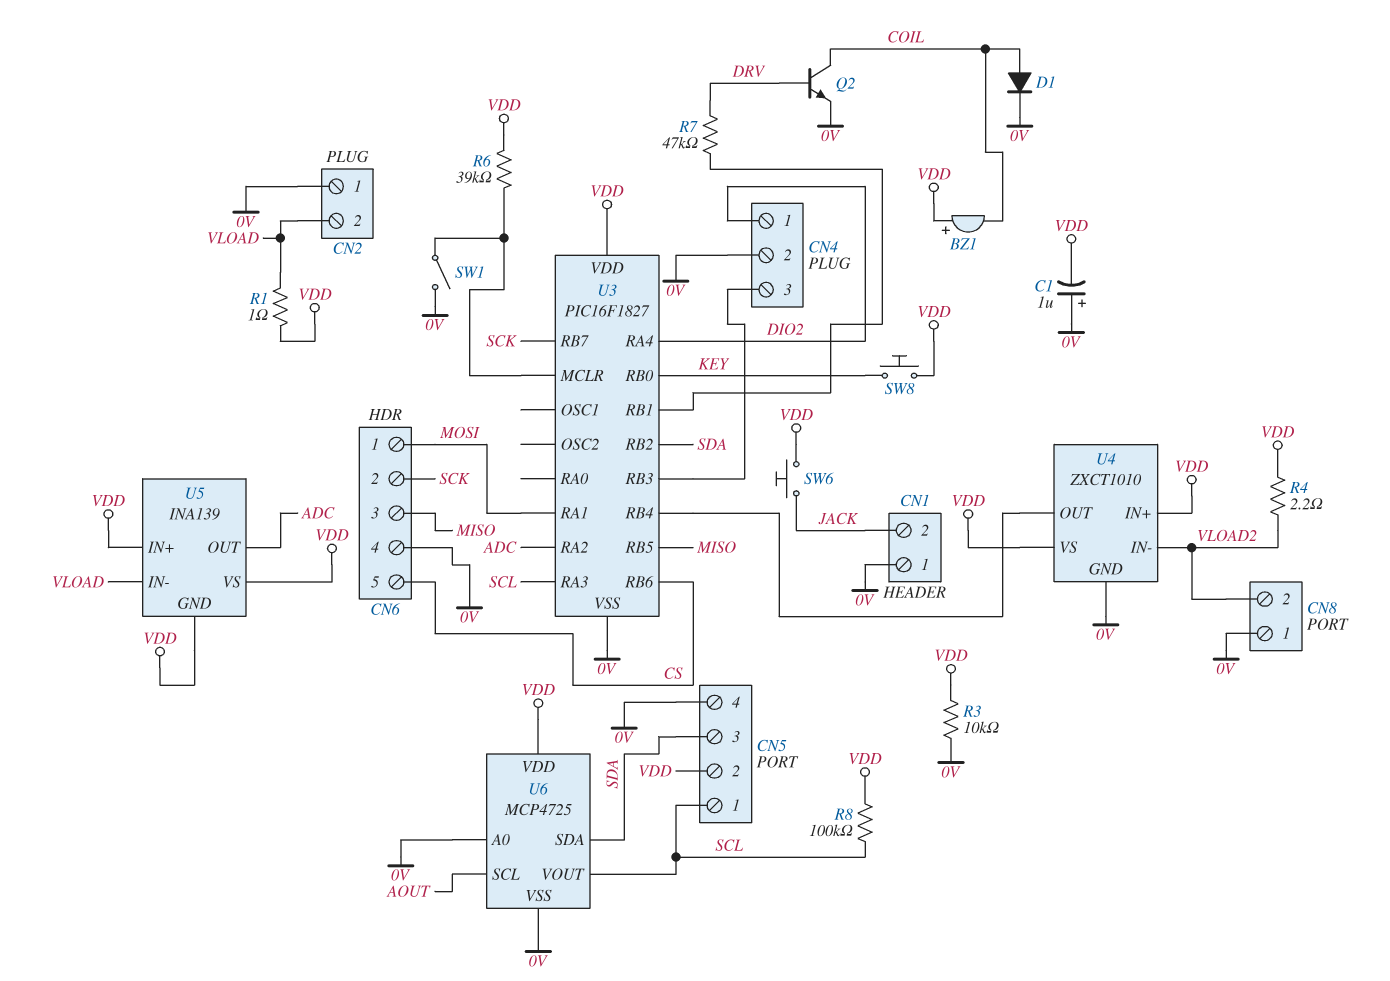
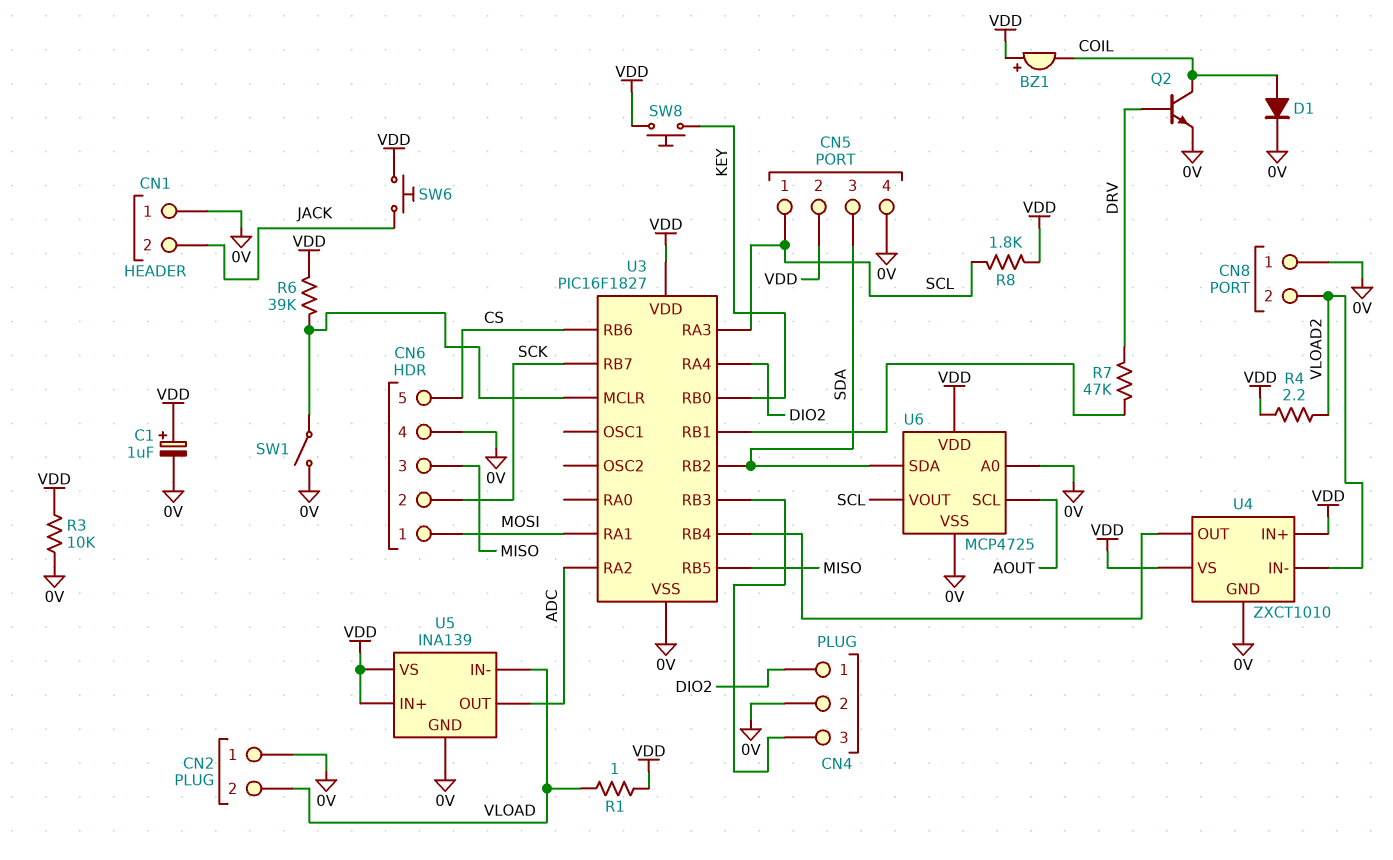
C1: 1uF (plus 0V, minus VDD) -> 1uF (plus VDD, minus 0V)
R8: 100k (SCL, VDD) -> 1.8k (SCL, VDD)
U5 pin GND: VDD -> 0V

